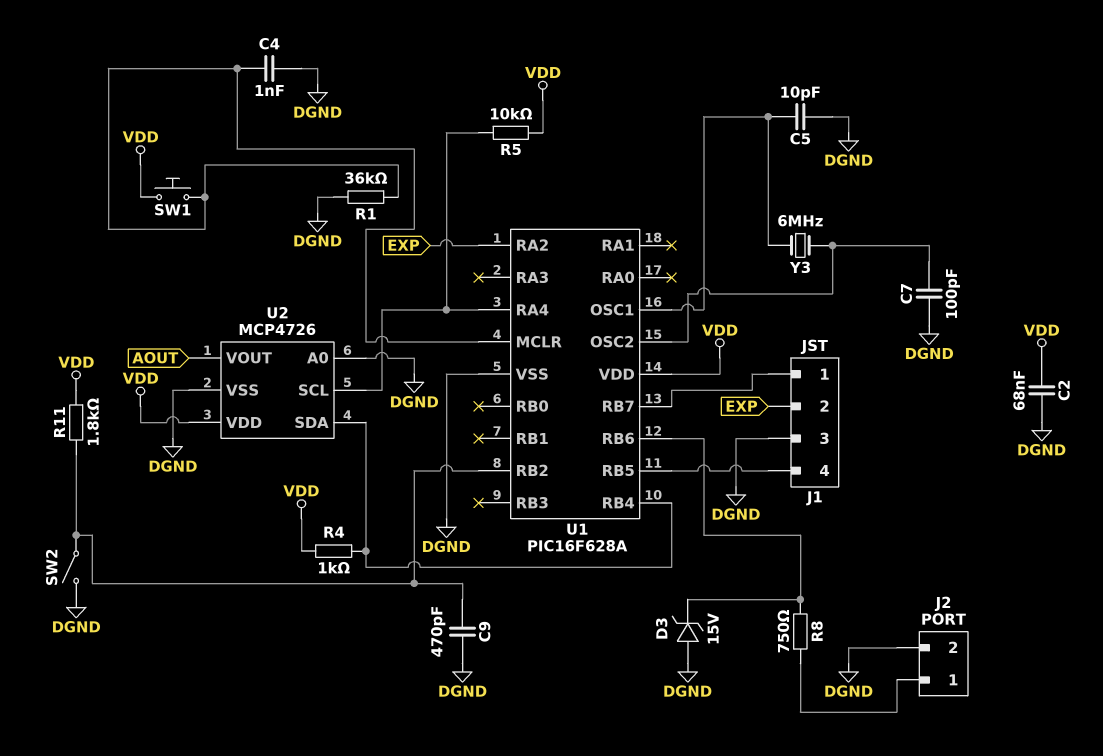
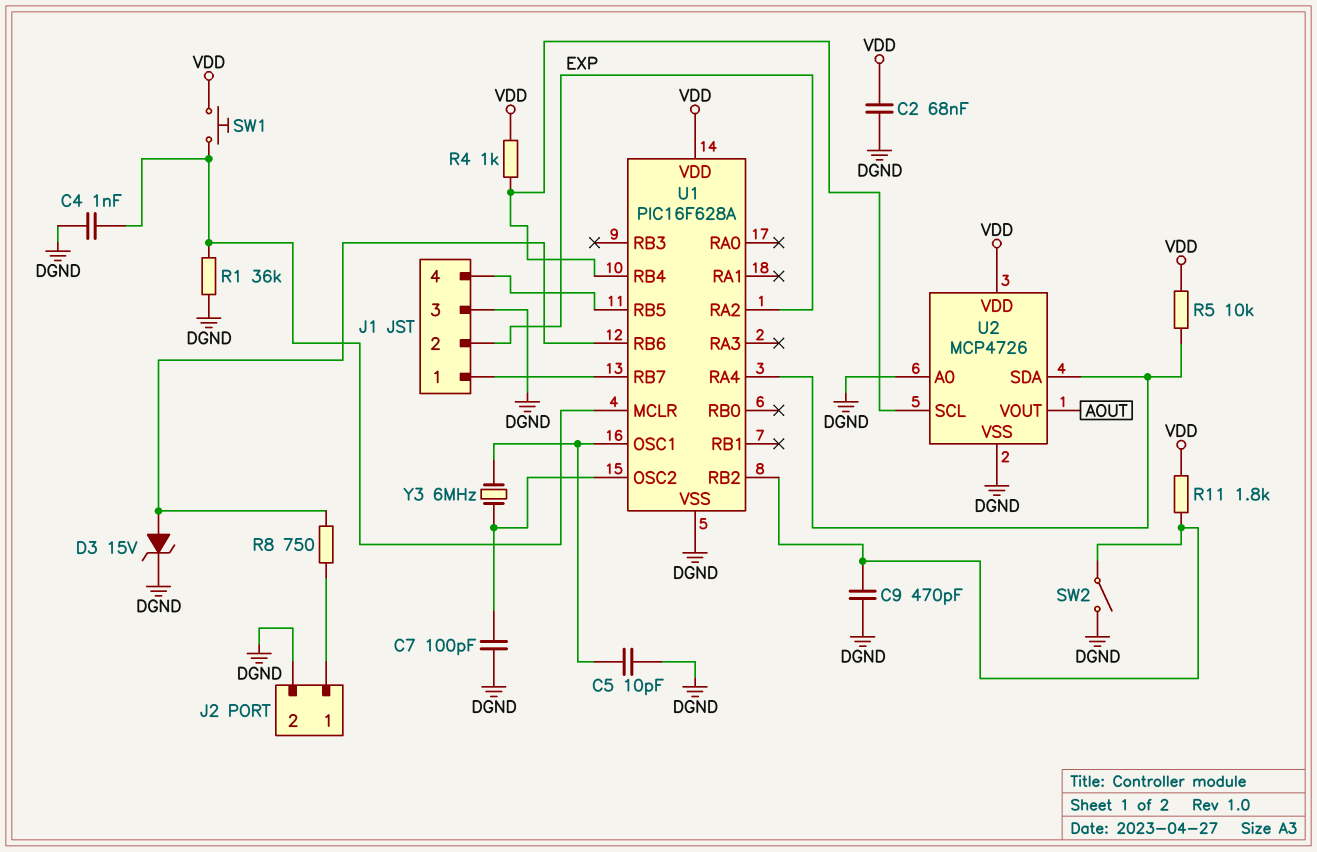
D3: zener 15V (A DGND, K U1/RB6) -> zener 15V (A U1/RB6, K DGND)
U2 pin SCL: U1/RA4 -> U1/RB4
U2 pin SDA: U1/RB4 -> U1/RA4

